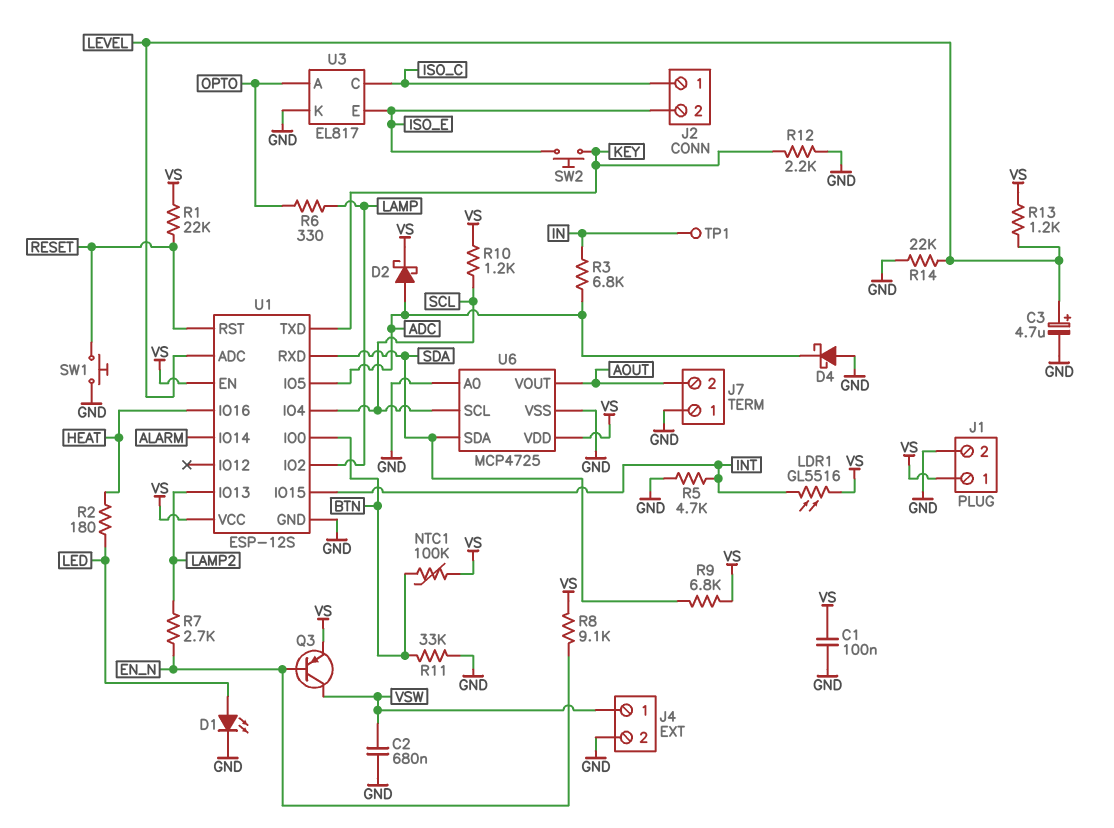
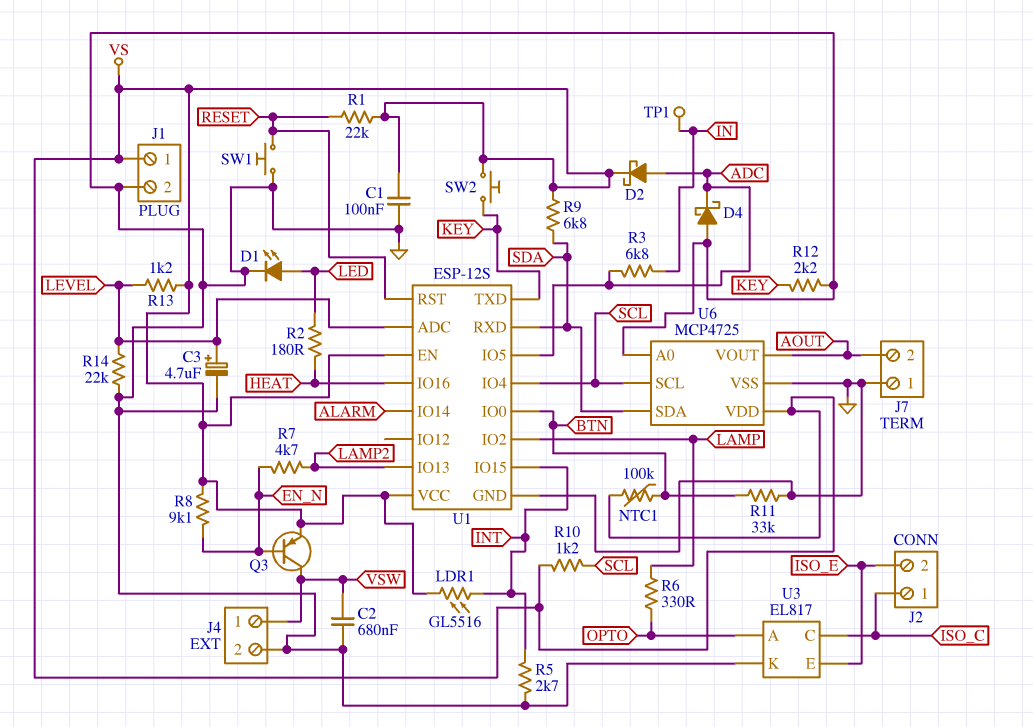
R5: 4.7k (GND, INT) -> 2.7k (GND, INT)
R7: 2.7k (EN_N, LAMP2) -> 4.7k (EN_N, LAMP2)
SW2: button (ISO_E, KEY) -> button (KEY, VS)

